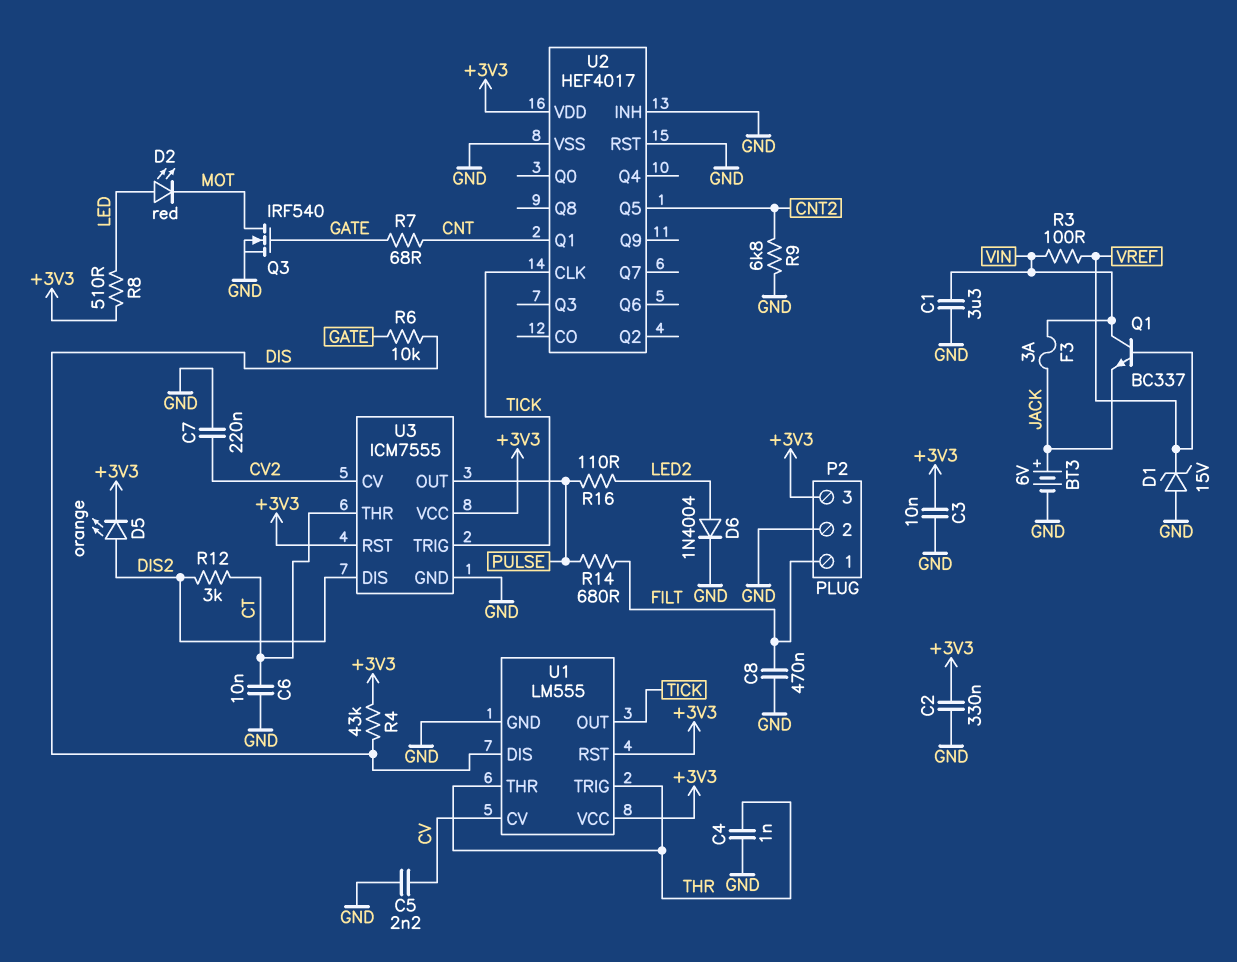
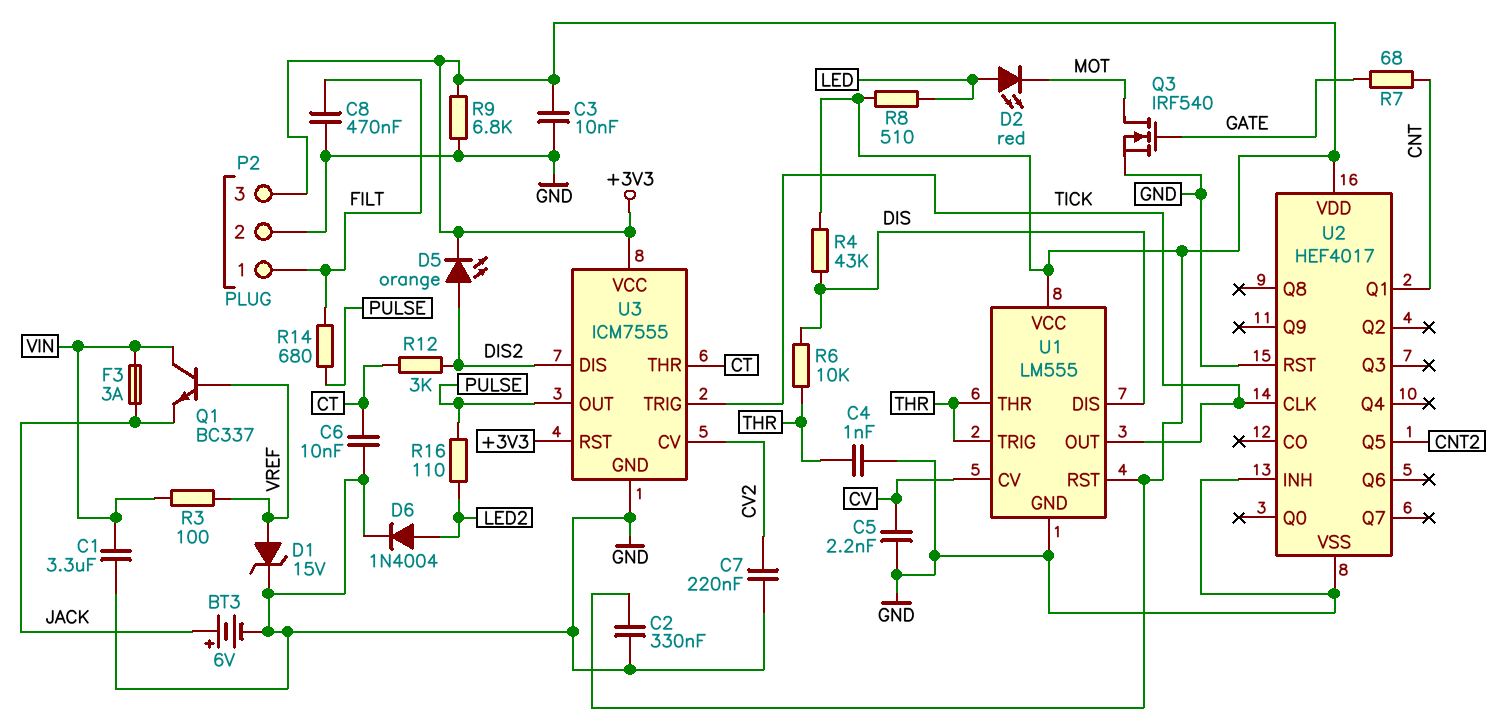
D1: zener 15V (A GND, K VREF) -> zener 15V (A VREF, K GND)
R6: 10k (DIS, GATE) -> 10k (DIS, THR)
R9: 6.8k (CNT2, GND) -> 6.8k (+3V3, GND)

